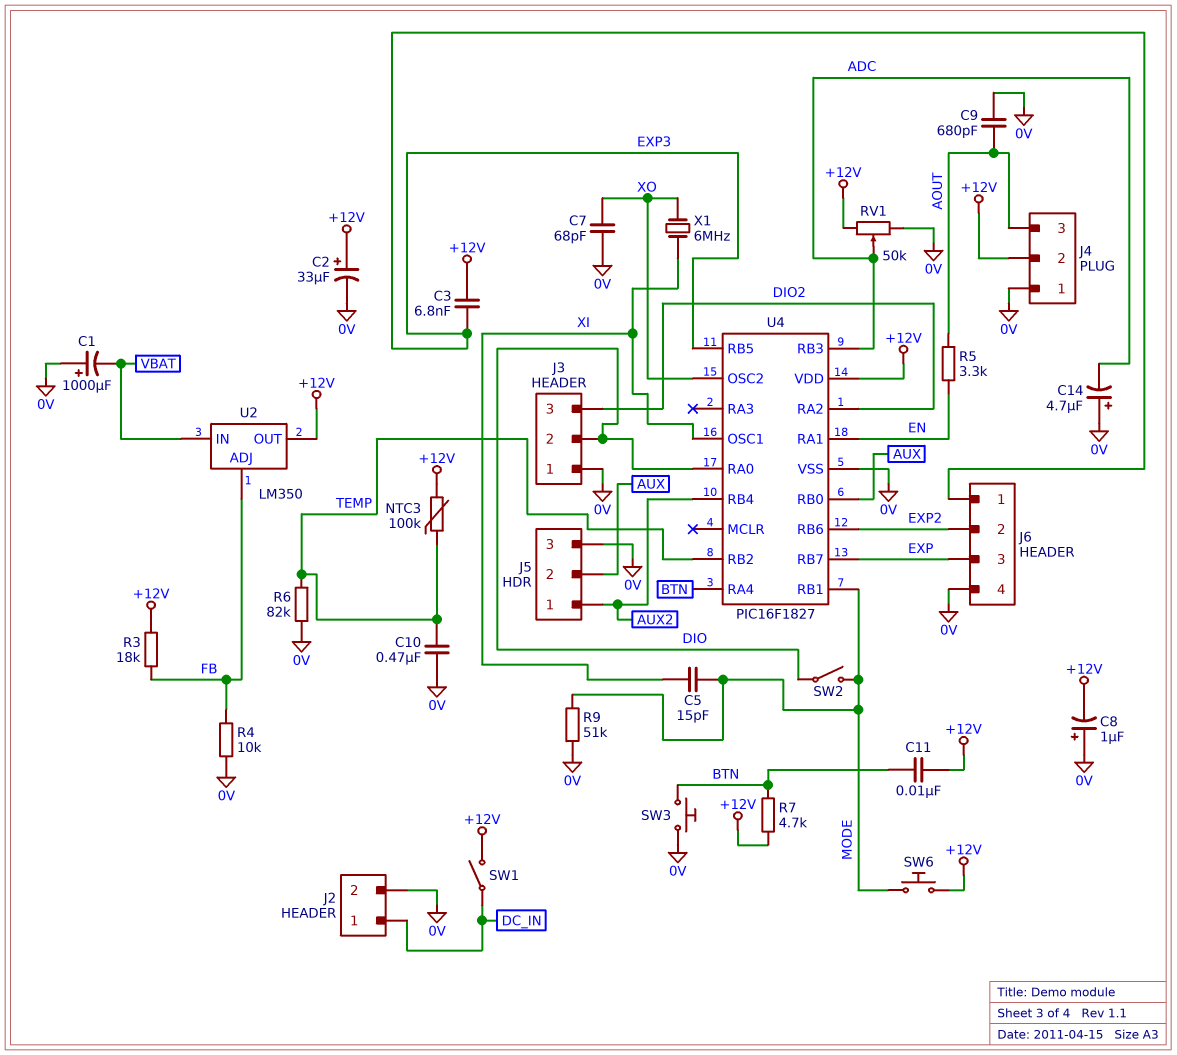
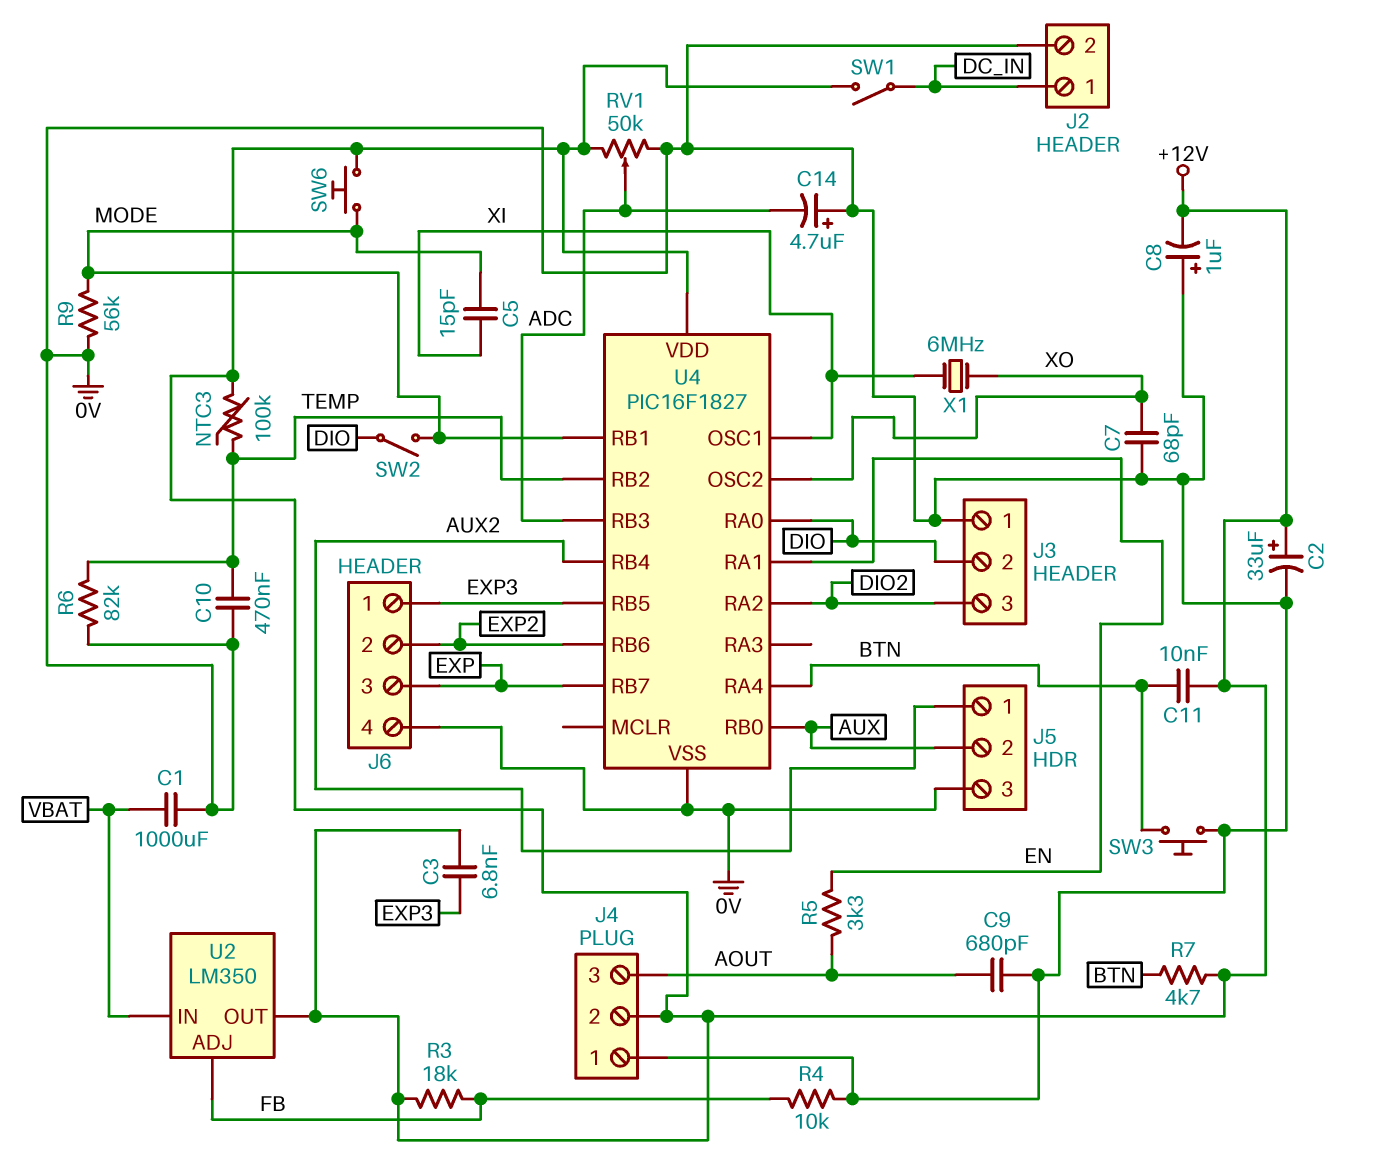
C1: 1000uF (plus 0V, minus VBAT) -> 1000uF (0V, VBAT)
R9: 51k (0V, MODE) -> 56k (0V, MODE)

